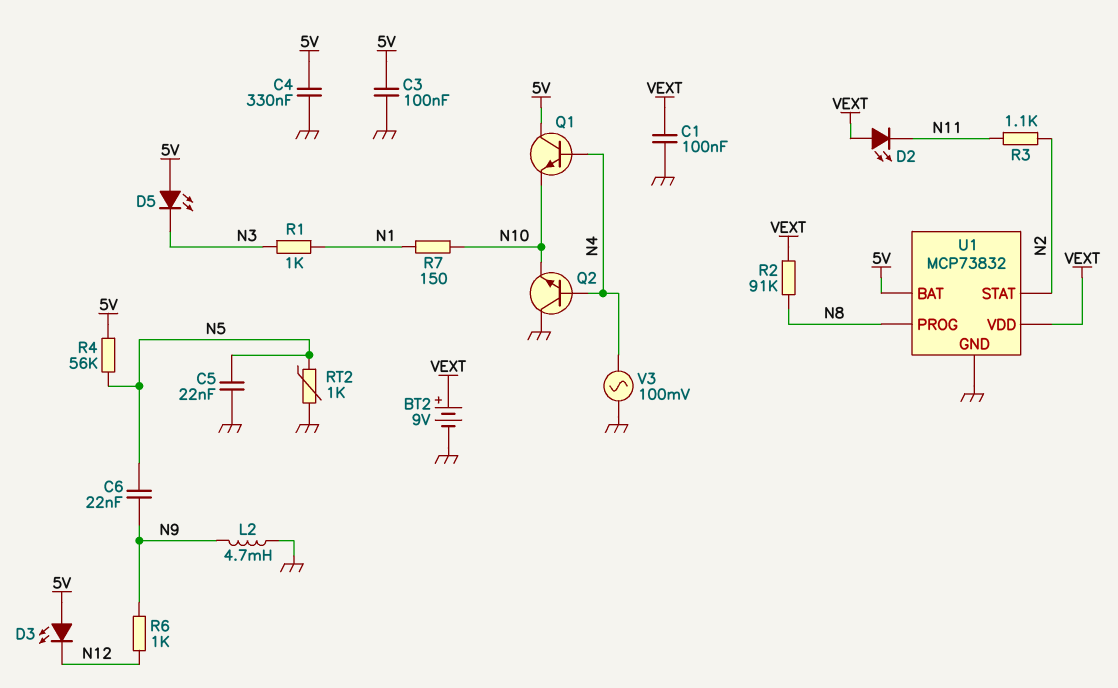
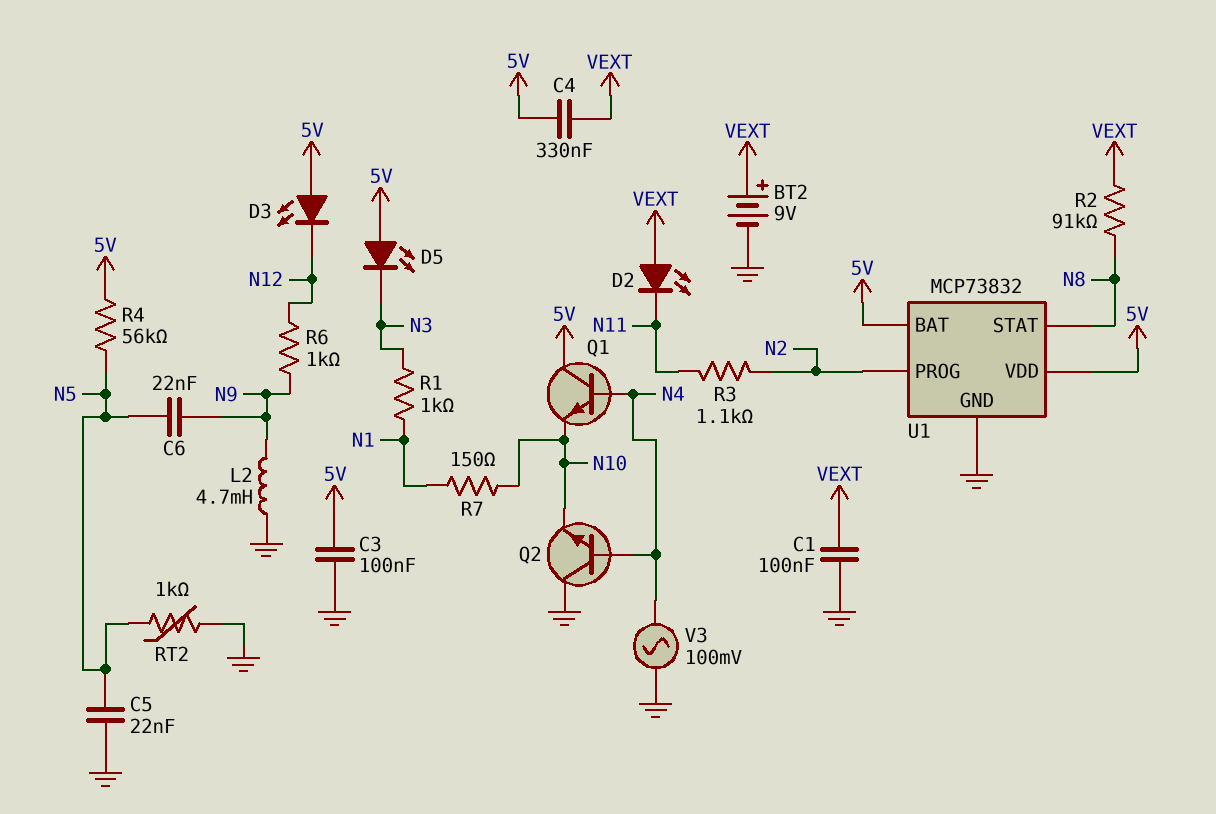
C4: 330nF (5V, GND) -> 330nF (5V, VEXT)
U1 pin PROG: N8 -> N2
U1 pin STAT: N2 -> N8
U1 pin VDD: VEXT -> 5V

